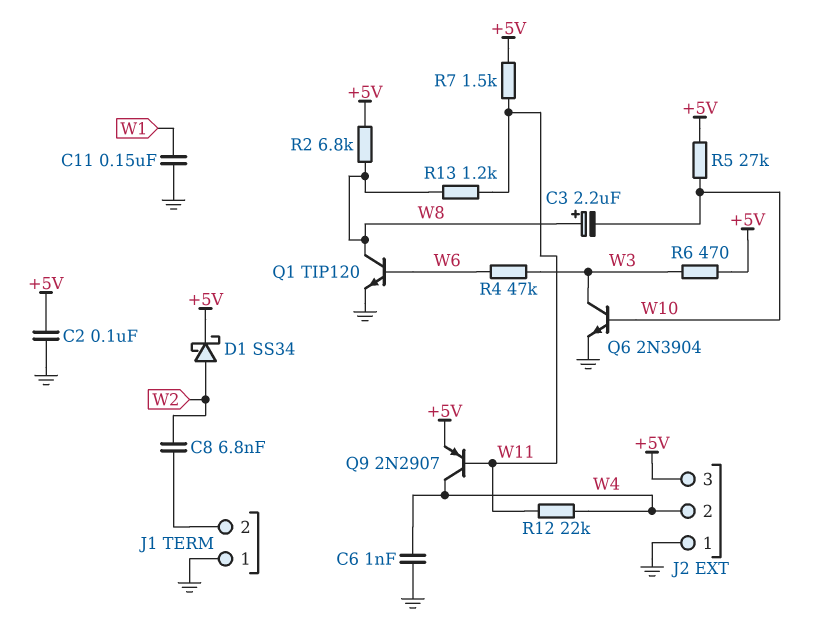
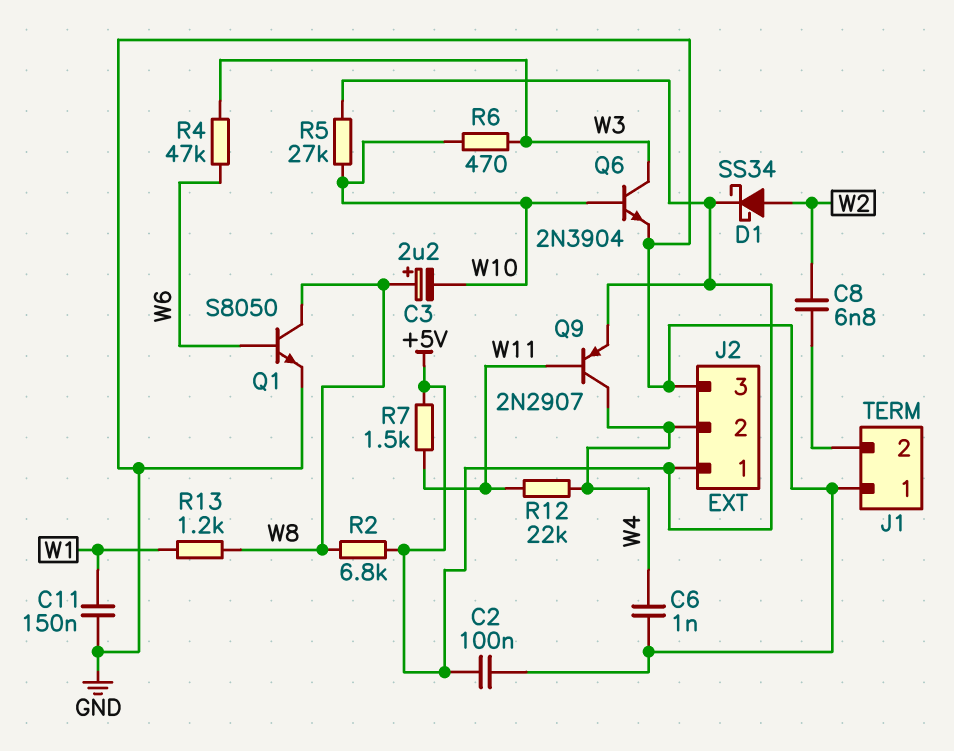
J2 pin 1: GND -> +5V
J2 pin 3: +5V -> GND
Q1: NPN TIP120 (B W6, C W8, E GND) -> NPN S8050 (B W6, C W8, E GND)
R6: 470 (+5V, W3) -> 470 (W3, W10)
R13: 1.2k (W8, W11) -> 1.2k (W1, W8)

